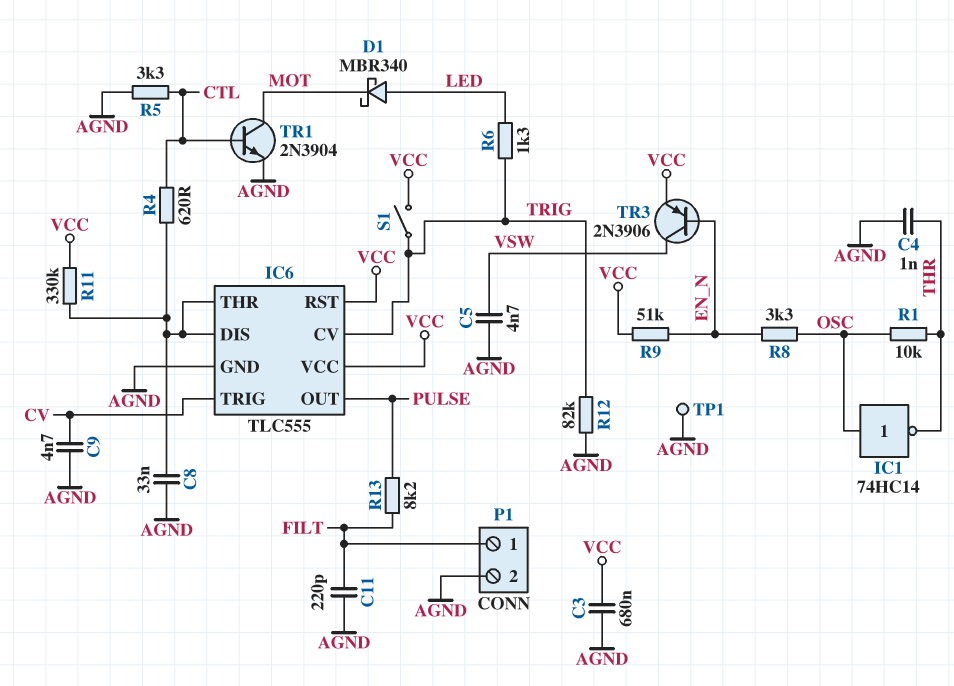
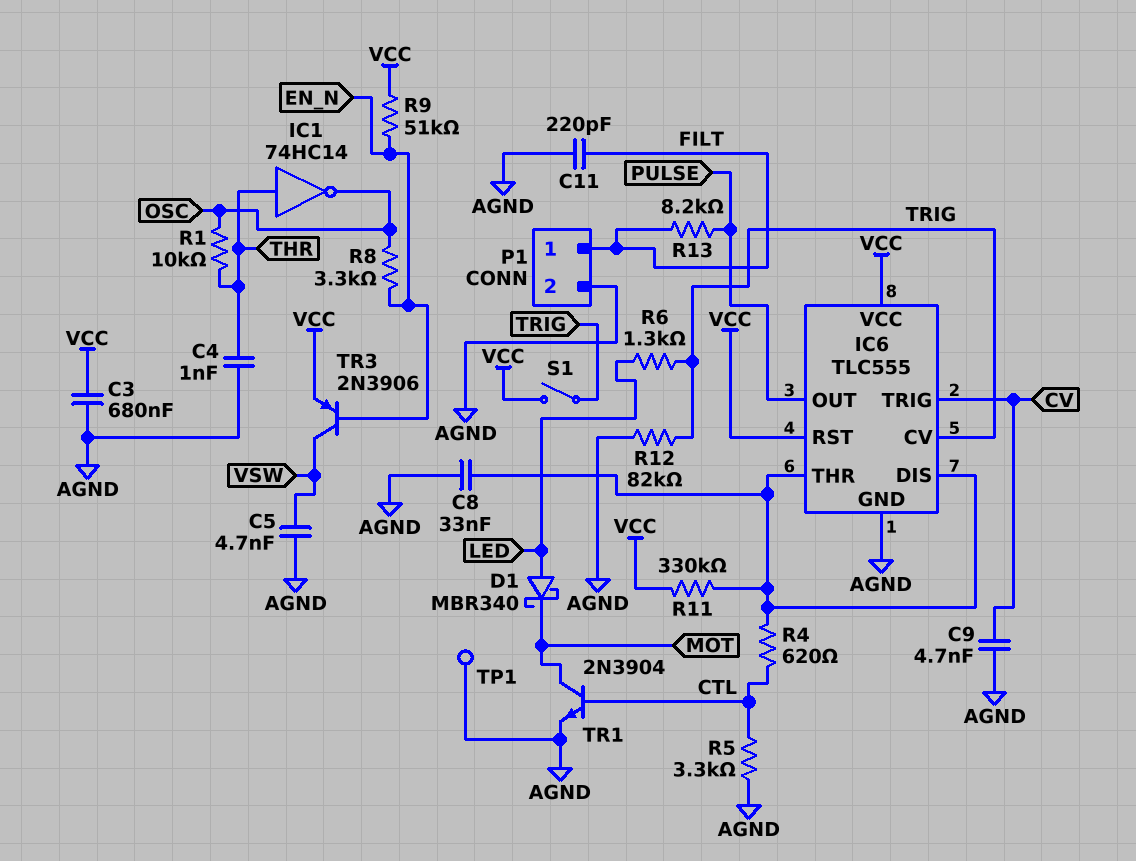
IC1: NOT 74HC14 (in OSC, out THR) -> NOT 74HC14 (in THR, out OSC)

